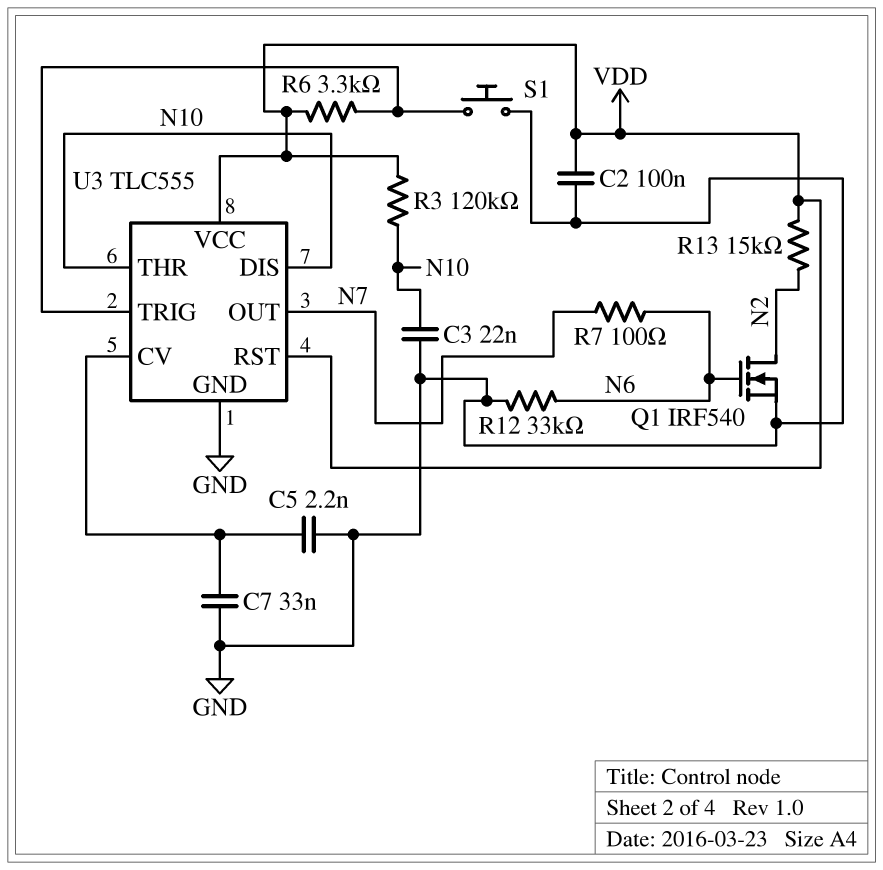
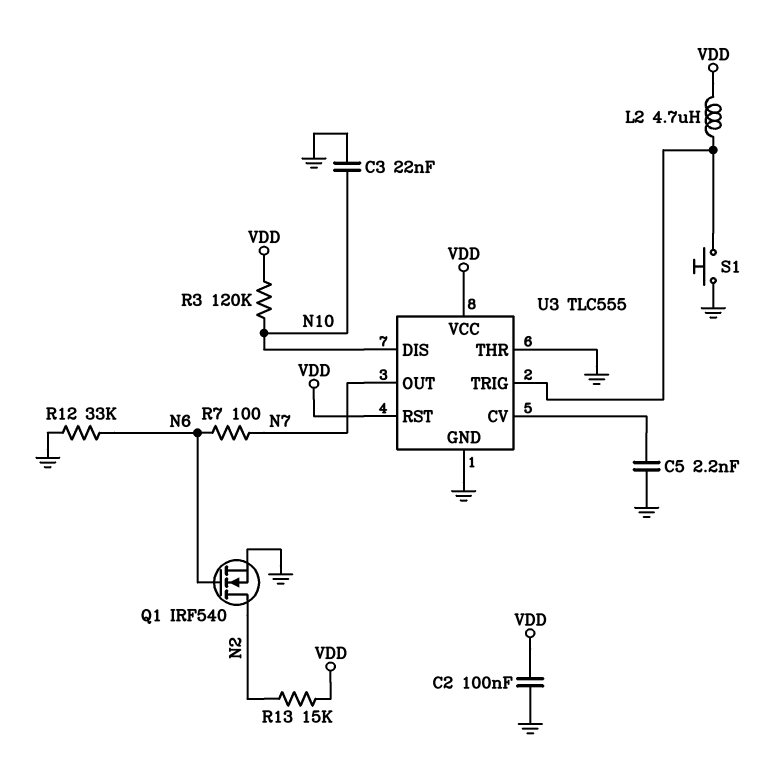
C7: 33nF (GND, U3/CV) -> none
L2: none -> 4.7uH (U3/TRIG, VDD)
R6: 3.3k (U3/TRIG, VDD) -> none
U3 pin THR: N10 -> GND

